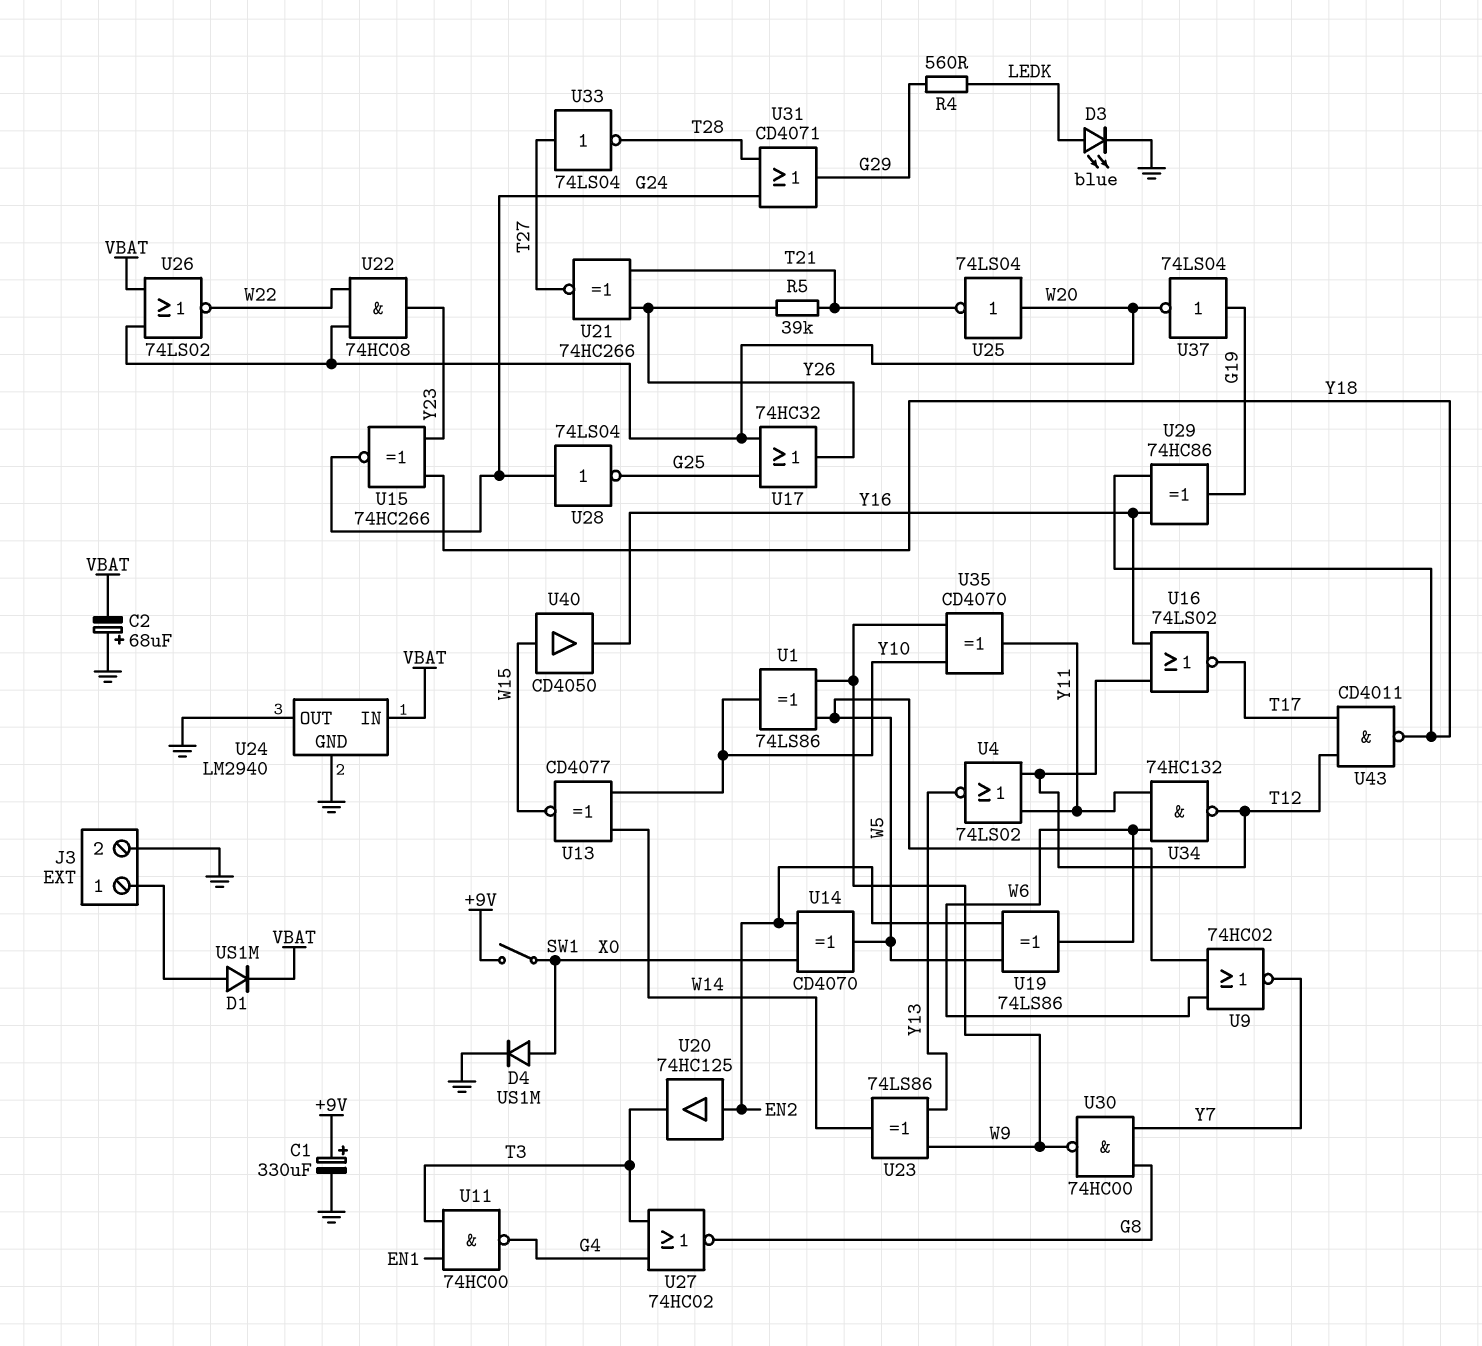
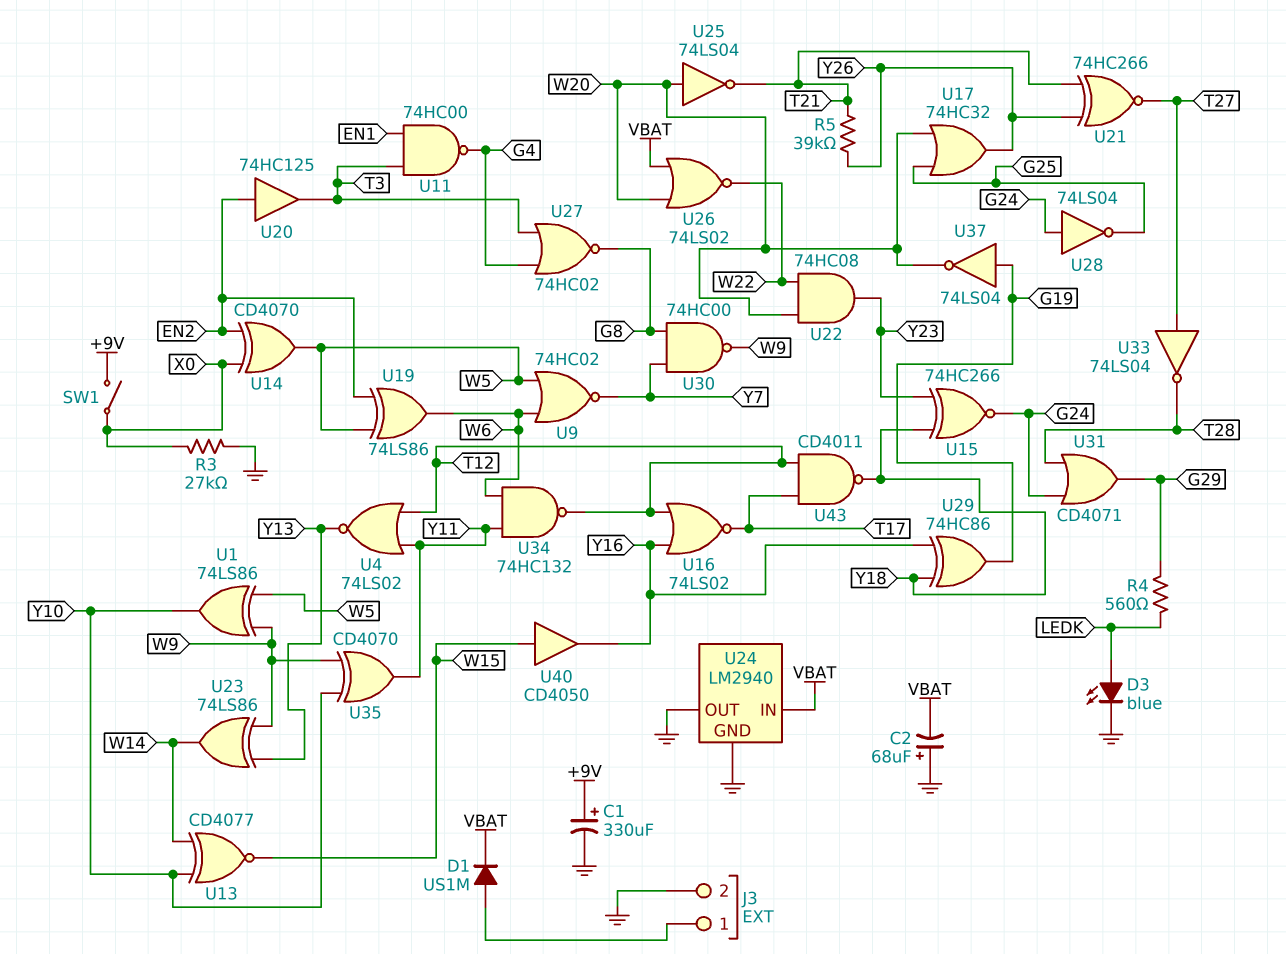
D4: diode US1M (A X0, K GND) -> none
R3: none -> 27k (GND, X0)

